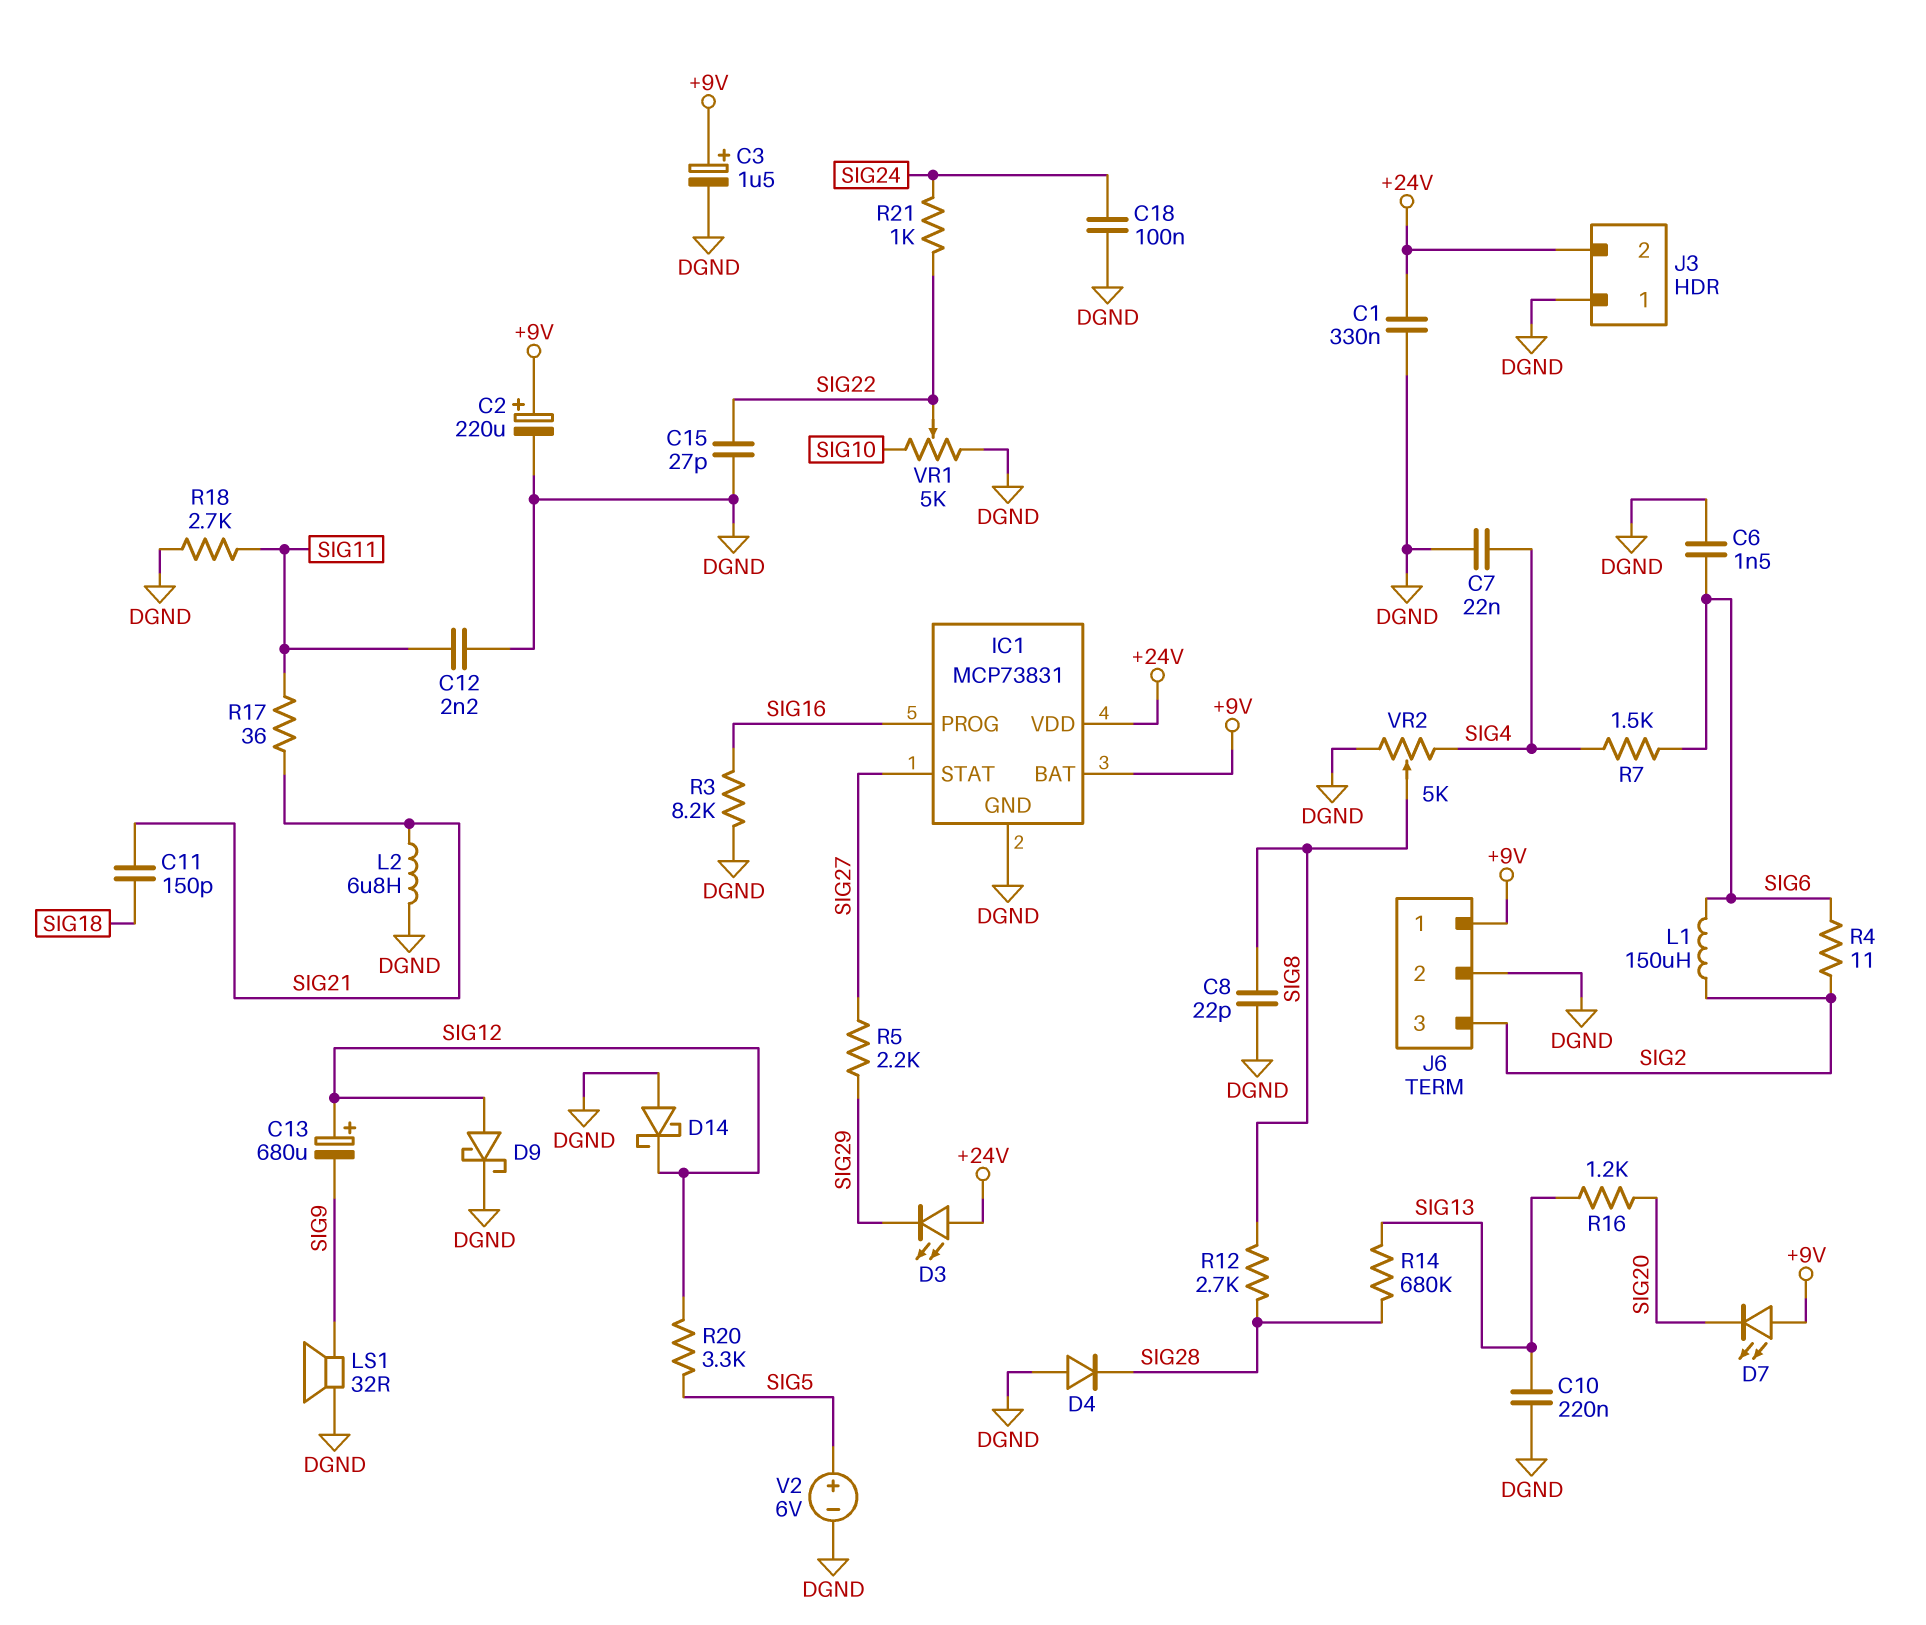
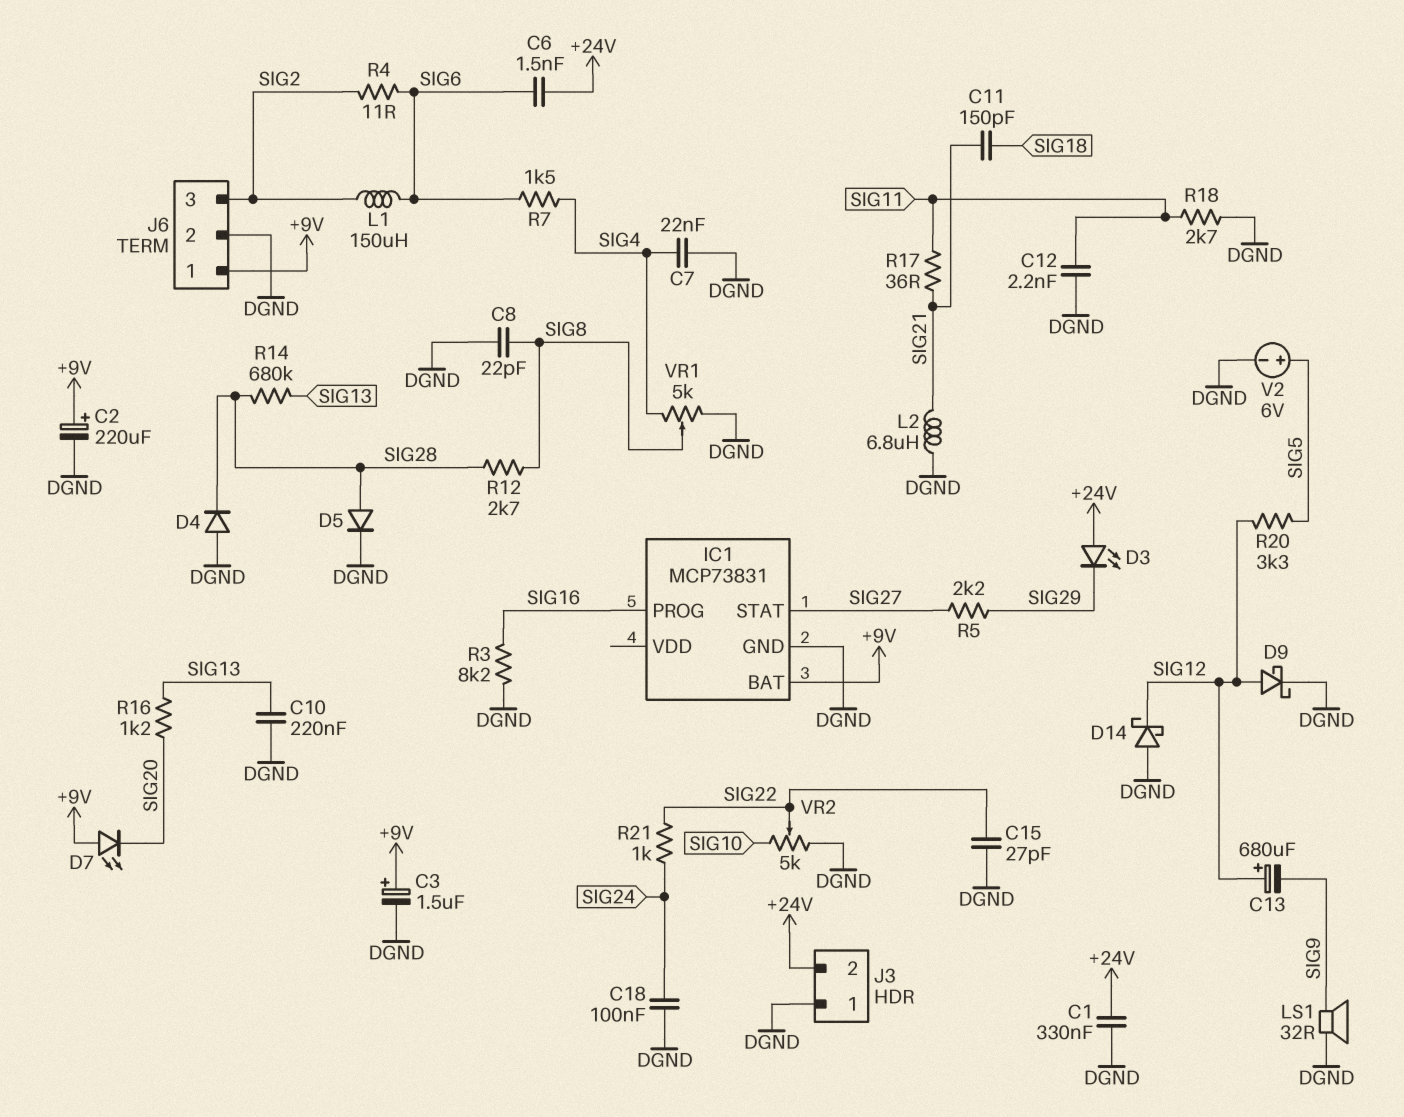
C6: 1.5nF (DGND, SIG6) -> 1.5nF (+24V, SIG6)
D5: none -> diode (A SIG28, K DGND)
IC1 pin VDD: +24V -> none
VR1: 5k (DGND, SIG10, wiper SIG22) -> 5k (DGND, SIG4, wiper SIG8)
VR2: 5k (DGND, SIG4, wiper SIG8) -> 5k (DGND, SIG10, wiper SIG22)

